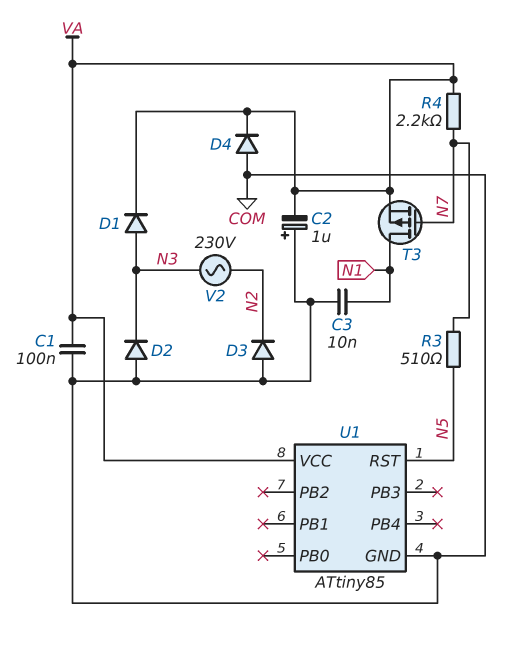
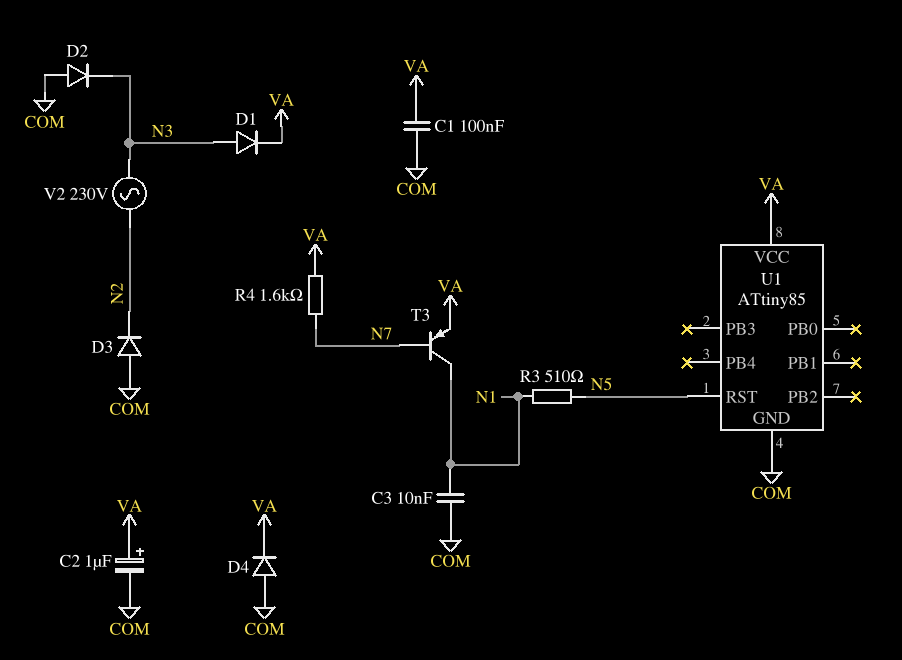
C2: 1uF (plus COM, minus VA) -> 1uF (plus VA, minus COM)
R3: 510 (N5, N7) -> 510 (N1, N5)
R4: 2.2k (N7, VA) -> 1.6k (N7, VA)
T3: PMOS (G N7, D N1, S VA) -> PNP (B N7, C N1, E VA)

